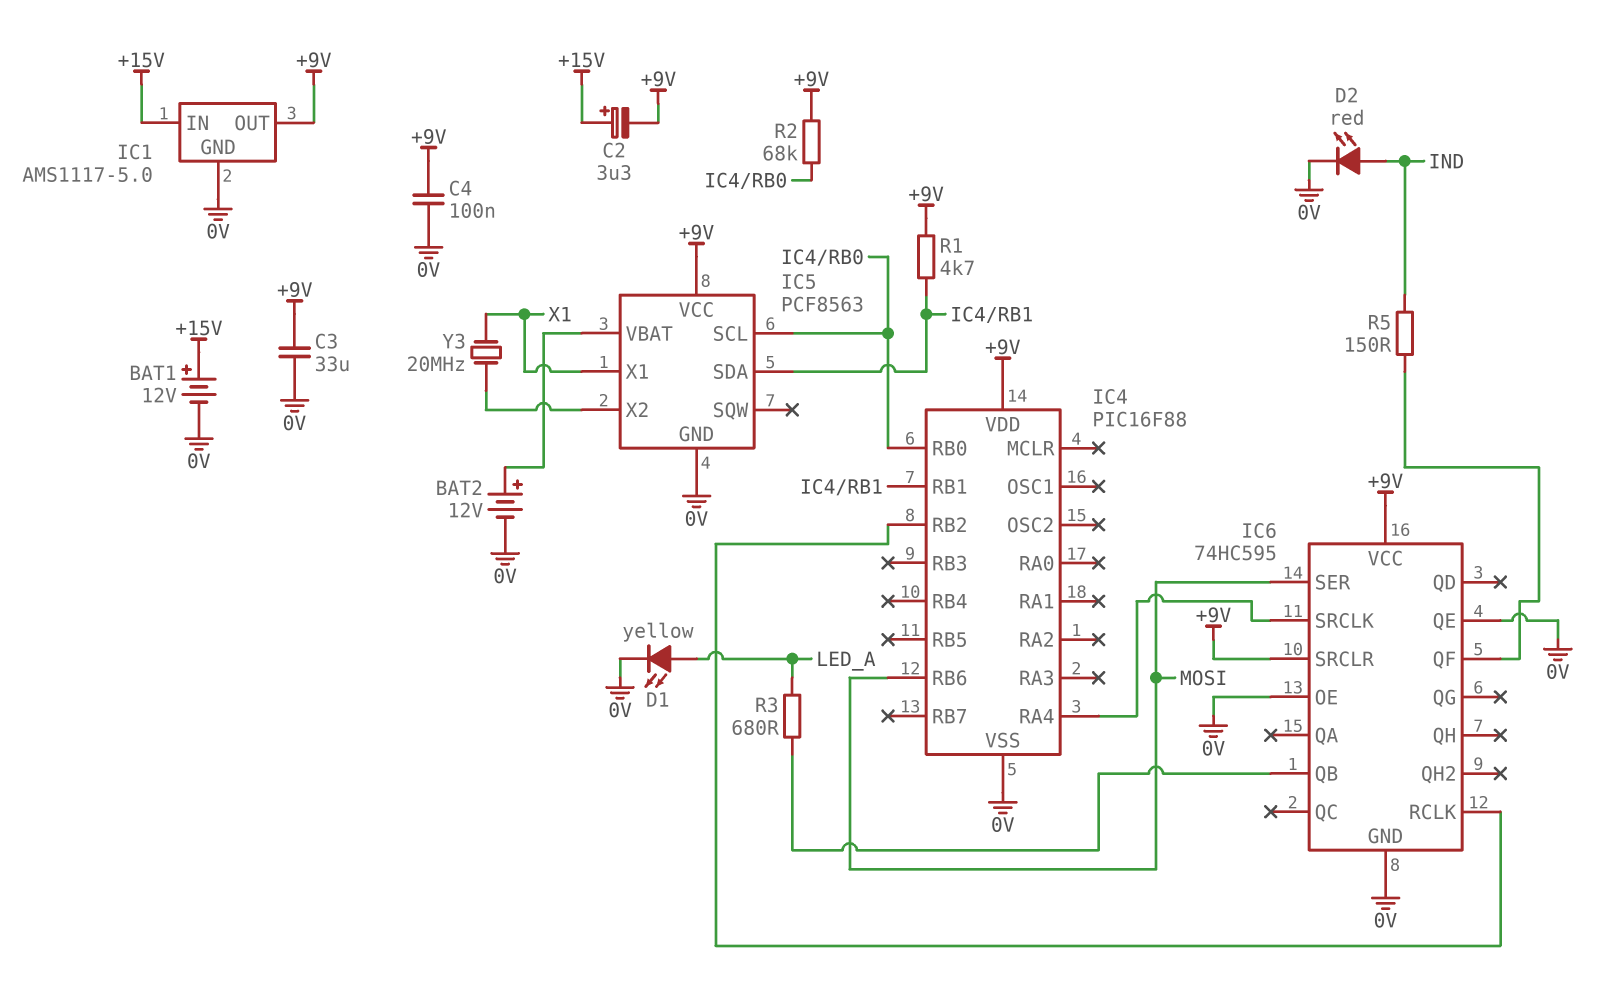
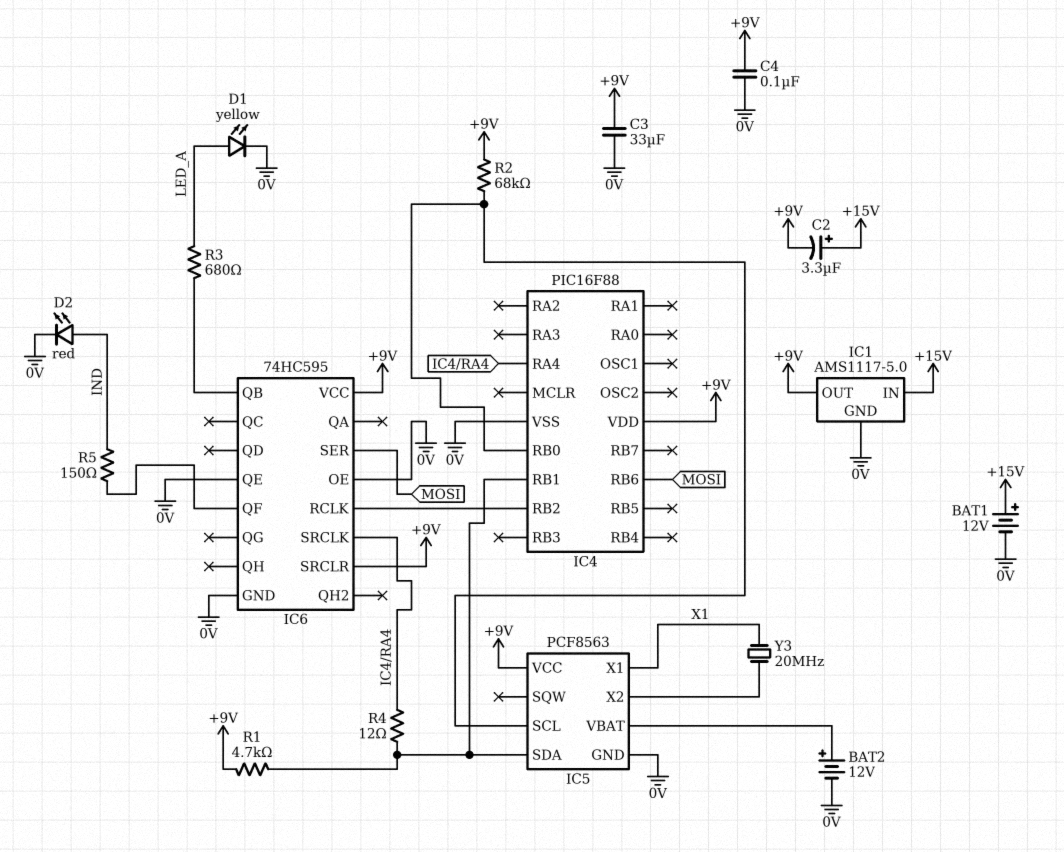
R4: none -> 12 (IC4/RA4, IC4/RB1)

